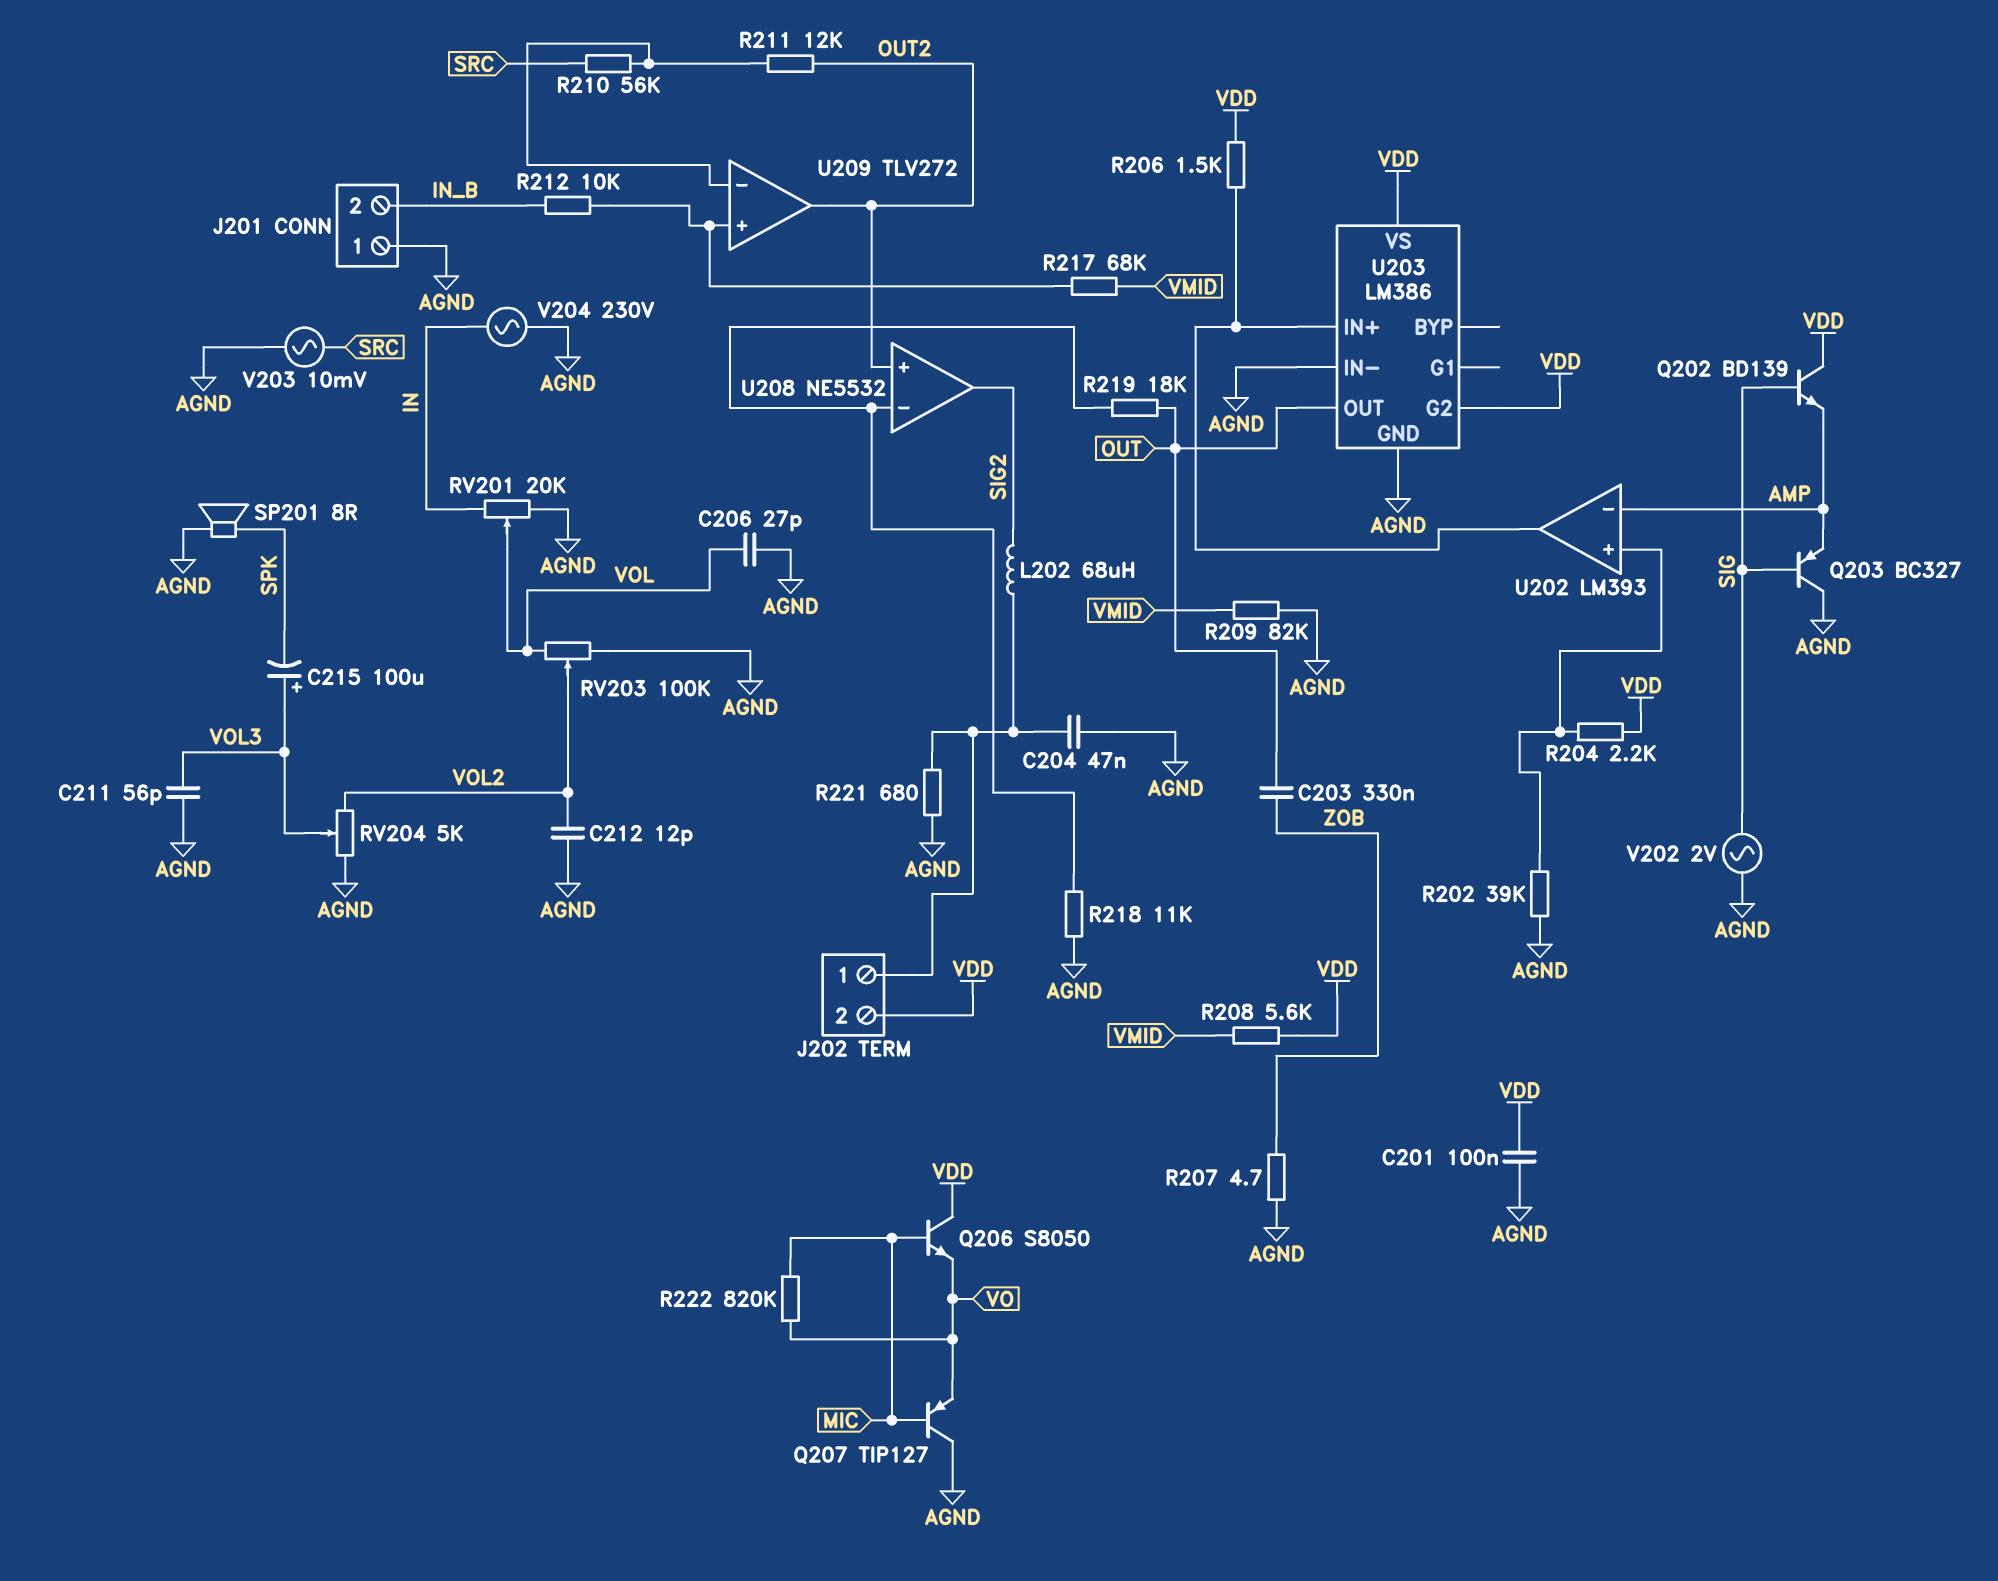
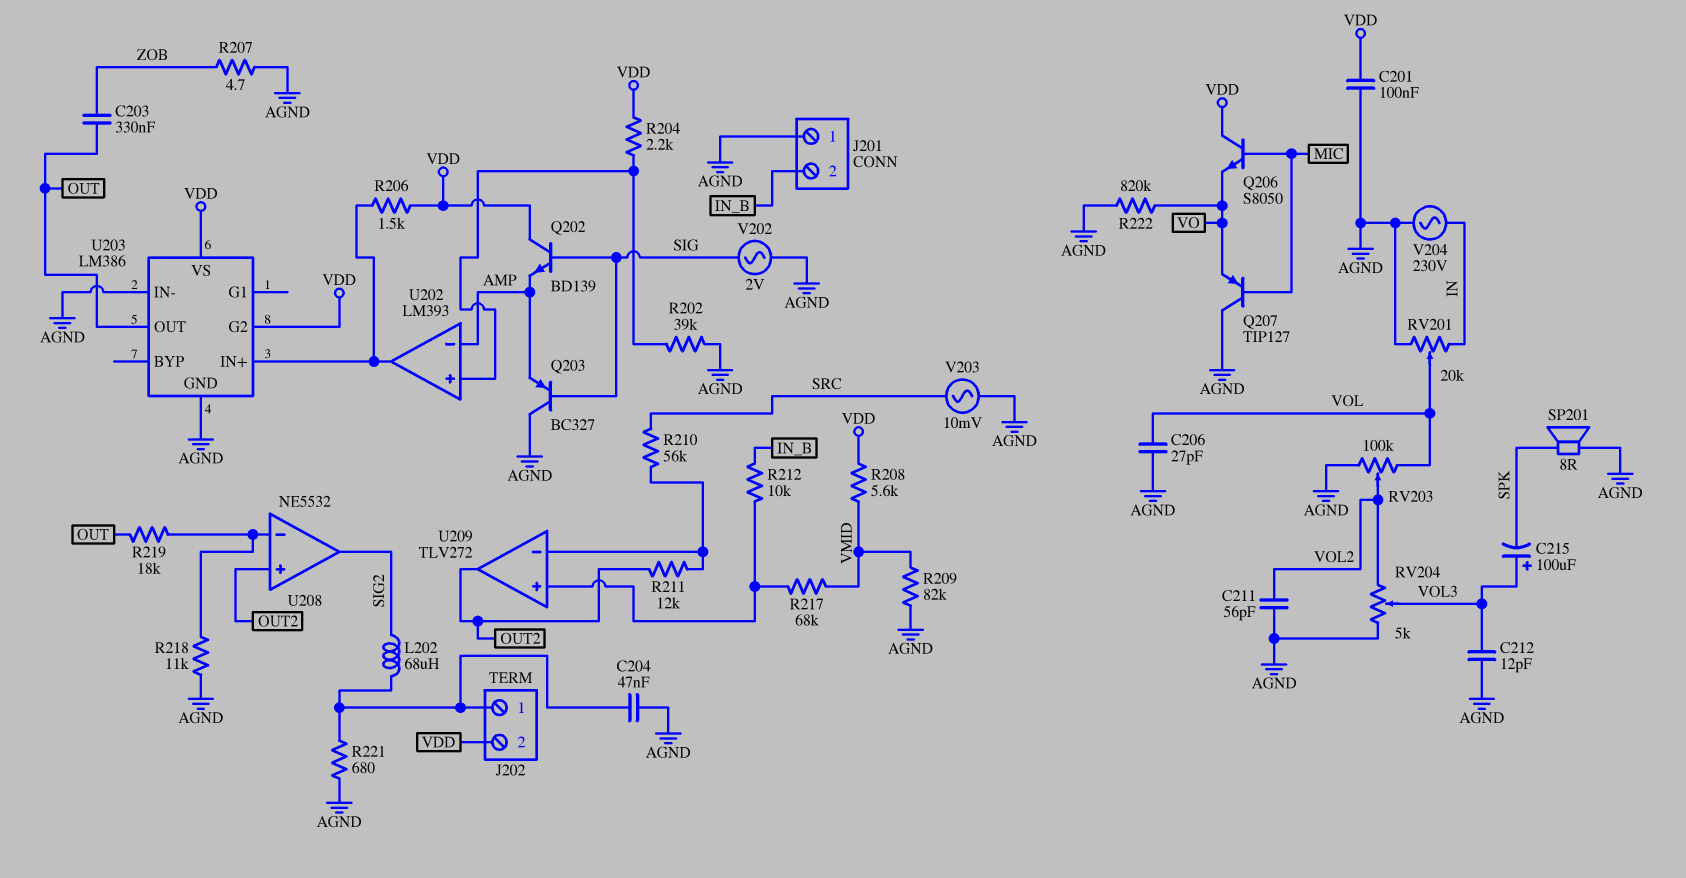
C211: 56pF (AGND, VOL3) -> 56pF (AGND, VOL2)
C212: 12pF (AGND, VOL2) -> 12pF (AGND, VOL3)
R222: 820k (MIC, VO) -> 820k (AGND, VO)

